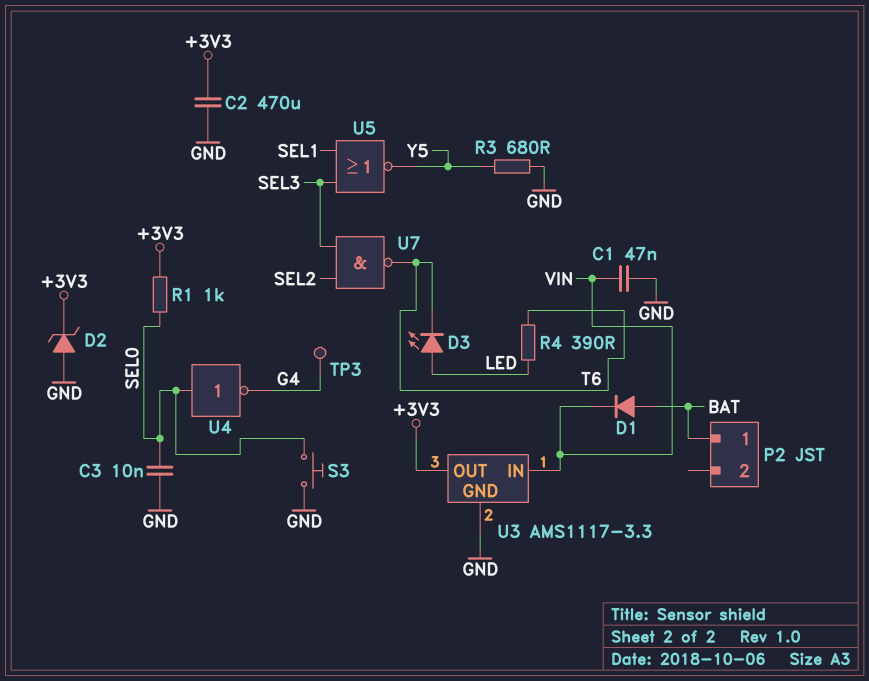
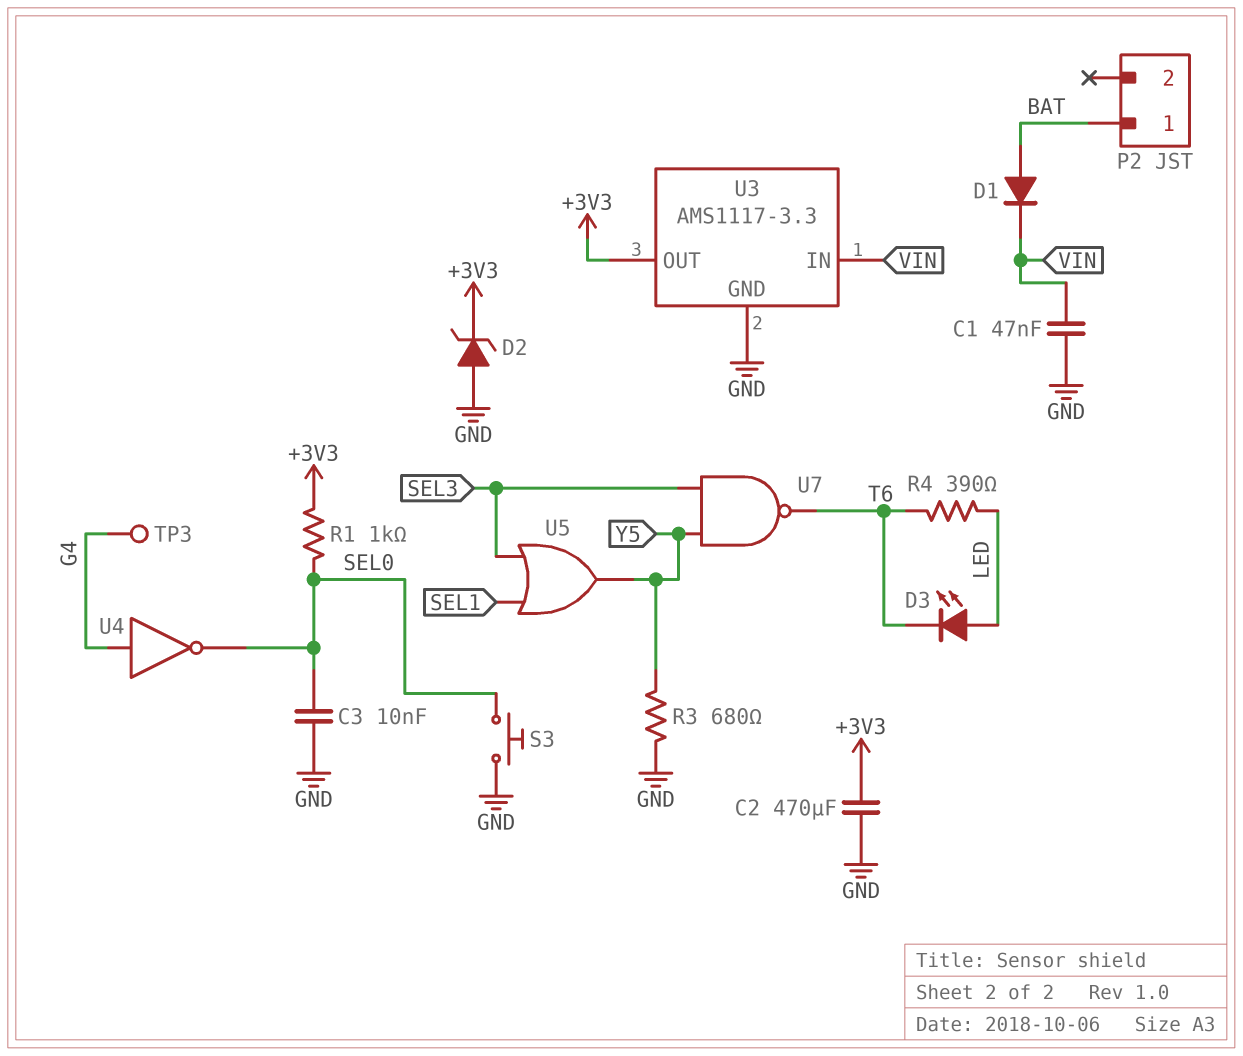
U4: NOT (in SEL0, out G4) -> NOT (in G4, out SEL0)
U5: NOR (in SEL1, in SEL3, out Y5) -> OR (in SEL1, in SEL3, out Y5)
U7: NAND (in SEL2, in SEL3, out T6) -> NAND (in SEL3, in Y5, out T6)

